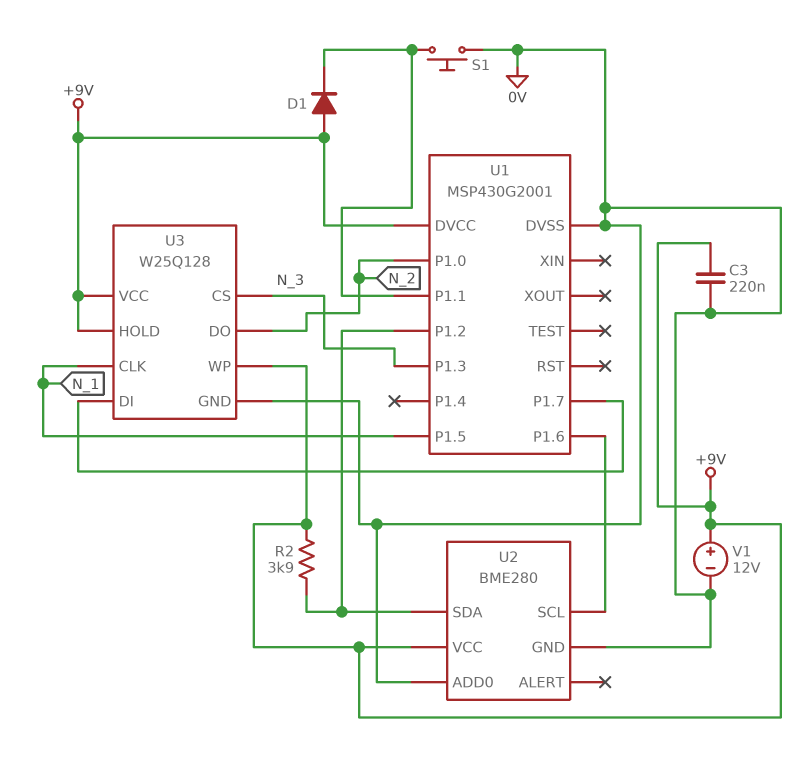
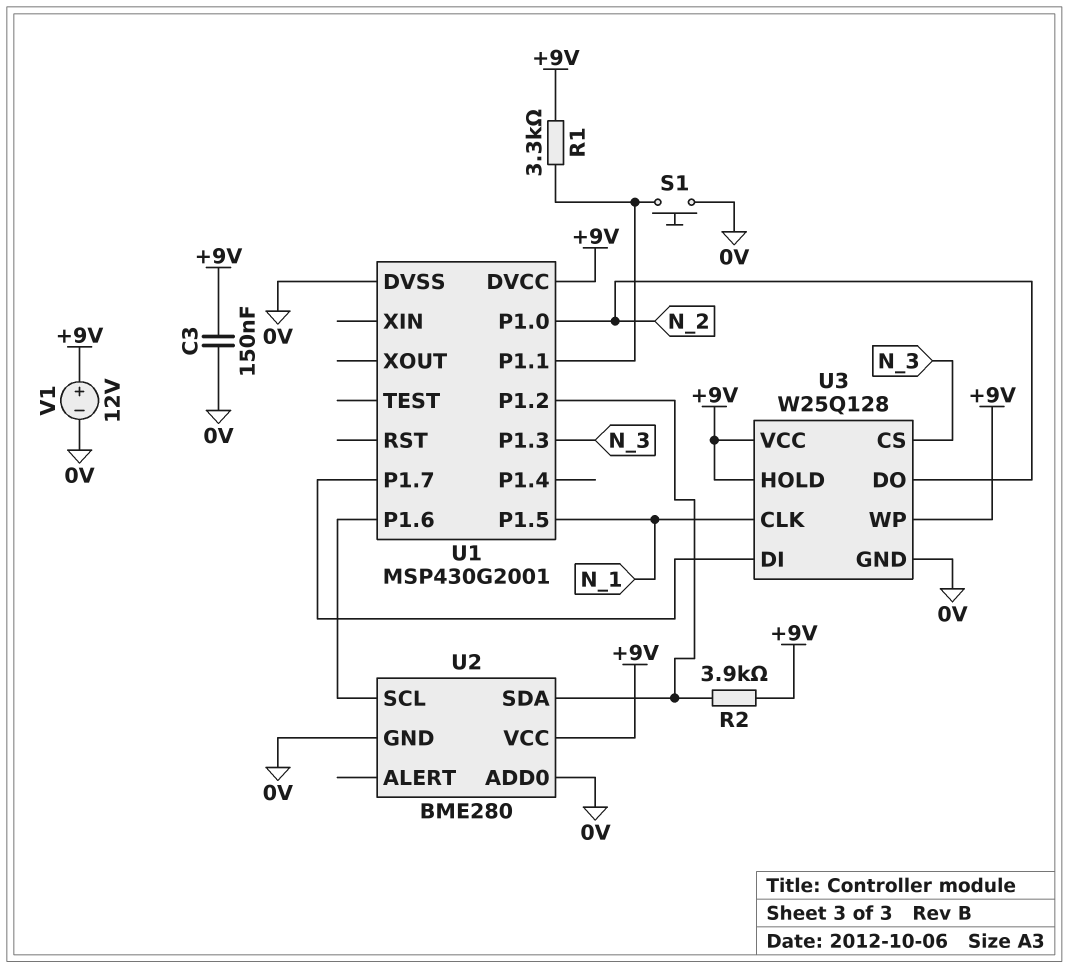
C3: 220nF (+9V, 0V) -> 150nF (+9V, 0V)
D1: diode (A +9V, K U1/P1.1) -> none
R1: none -> 3.3k (+9V, U1/P1.1)

